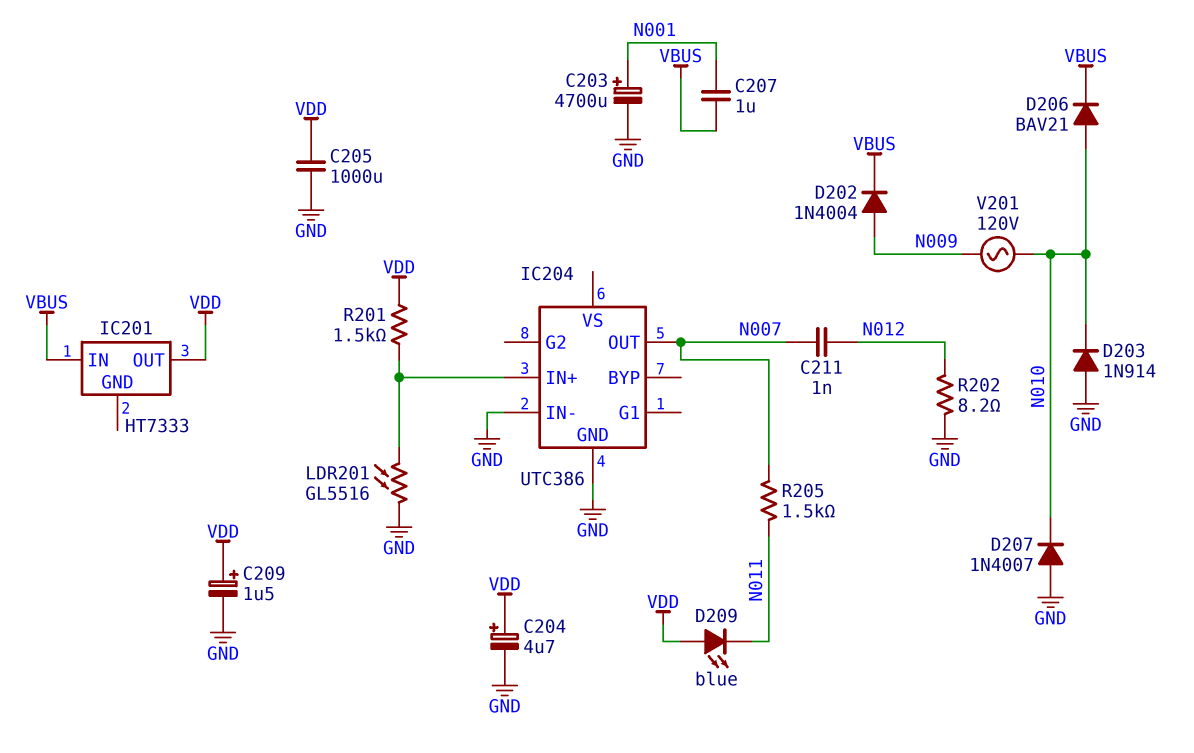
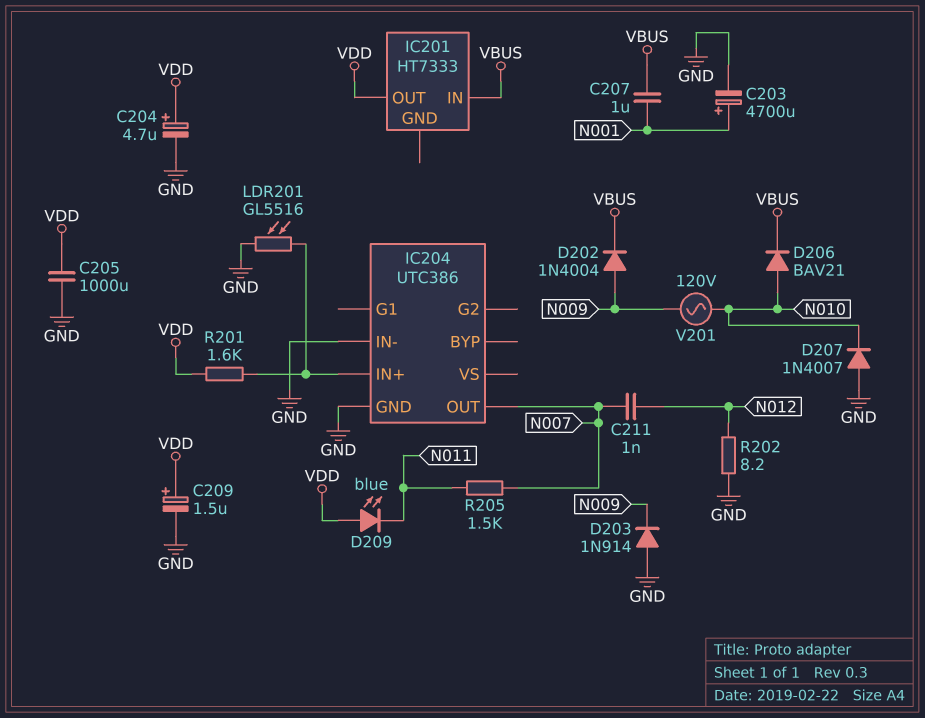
D203: diode 1N914 (A GND, K N010) -> diode 1N914 (A GND, K N009)
R201: 1.5k (IC204/IN+, VDD) -> 1.6k (IC204/IN+, VDD)

